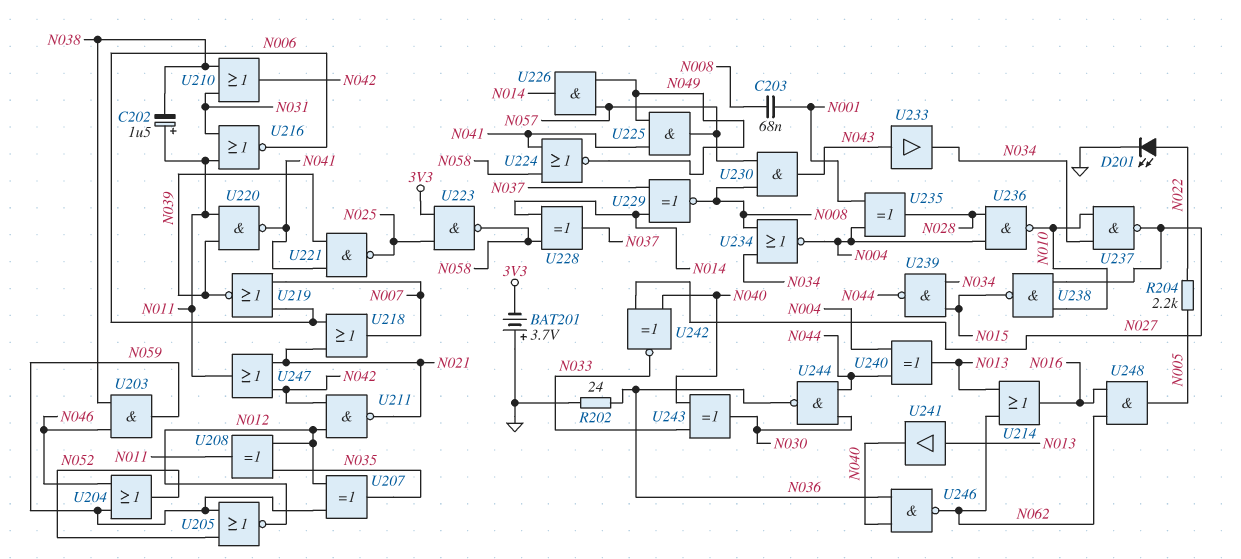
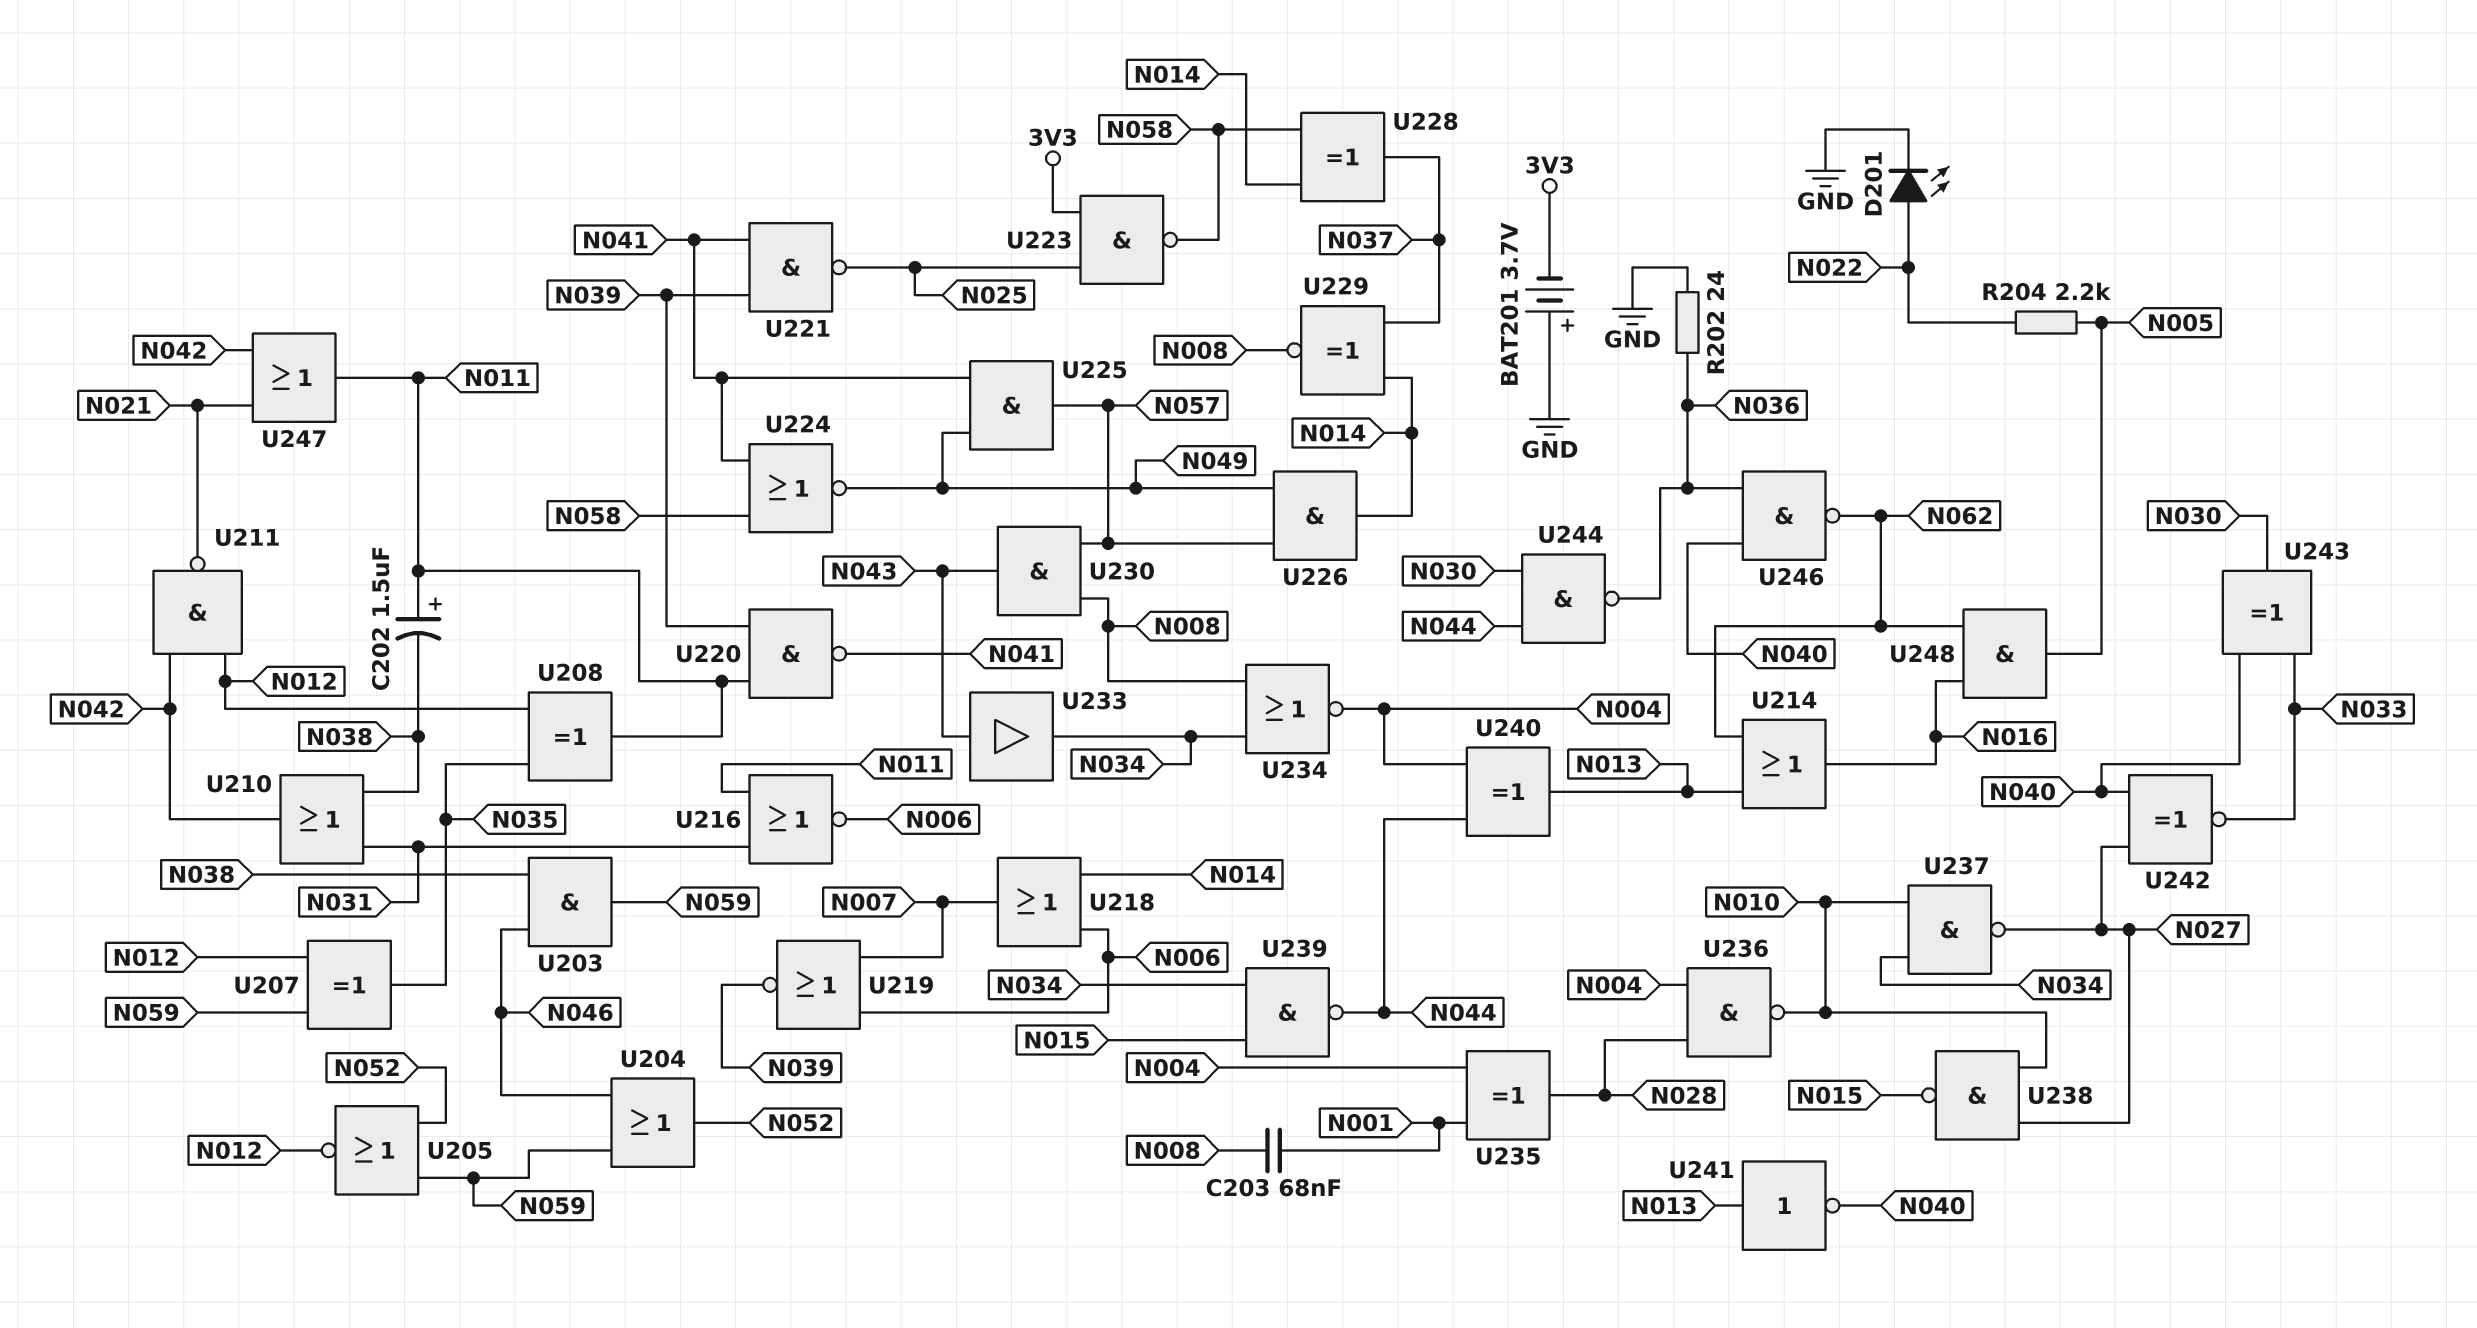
U218: OR (in N006, in N021, out N007) -> OR (in N006, in N014, out N007)
U241: buffer (in N013, out N040) -> NOT (in N013, out N040)

